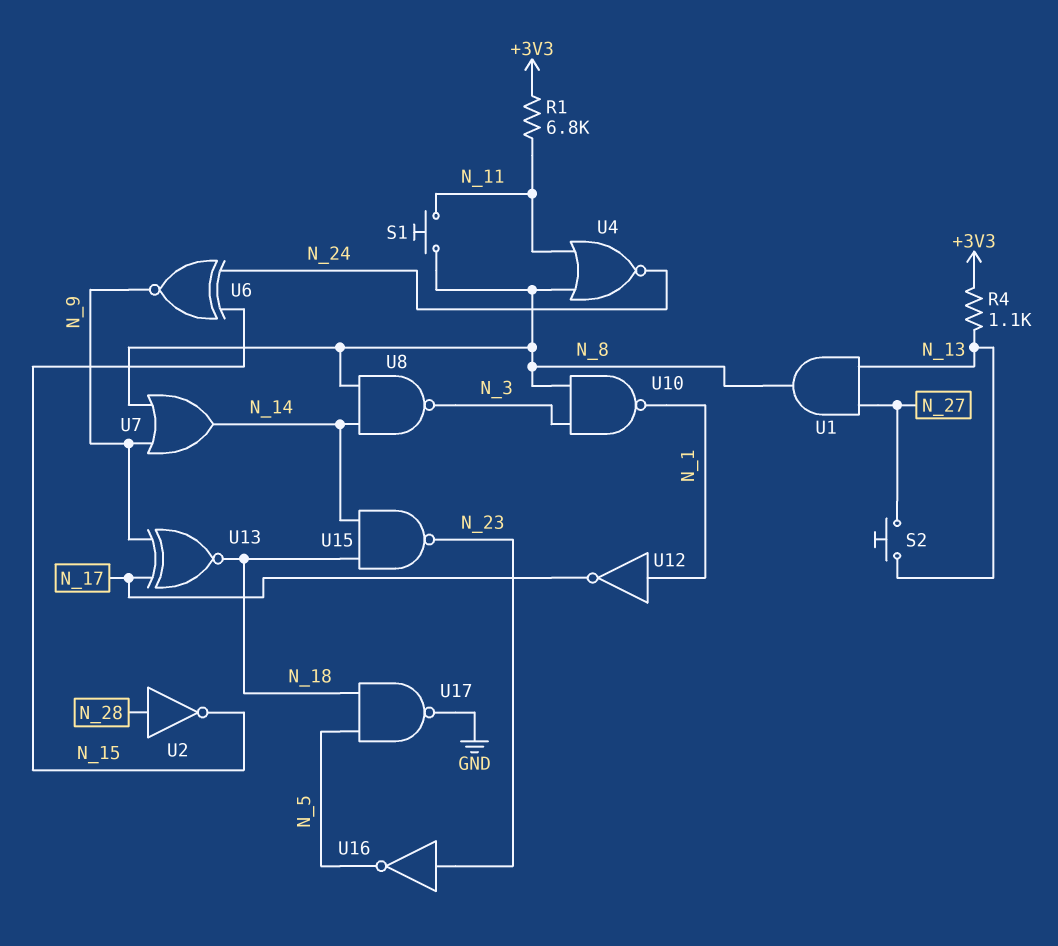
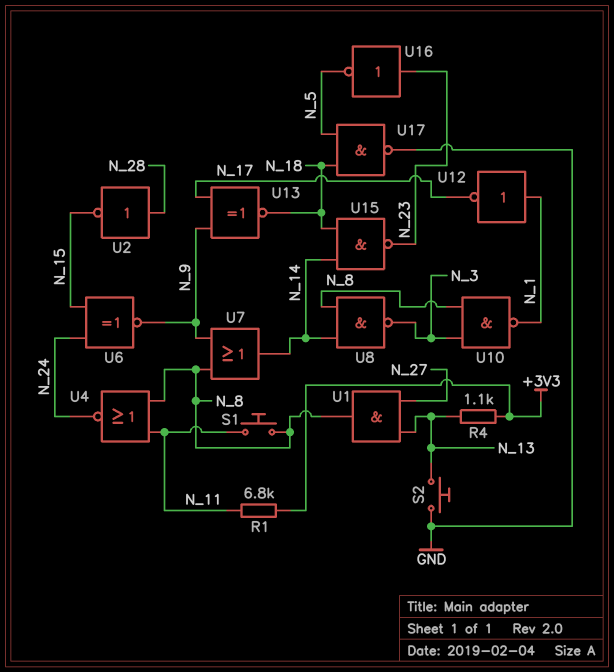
S2: button (N_13, N_27) -> button (GND, N_13)

